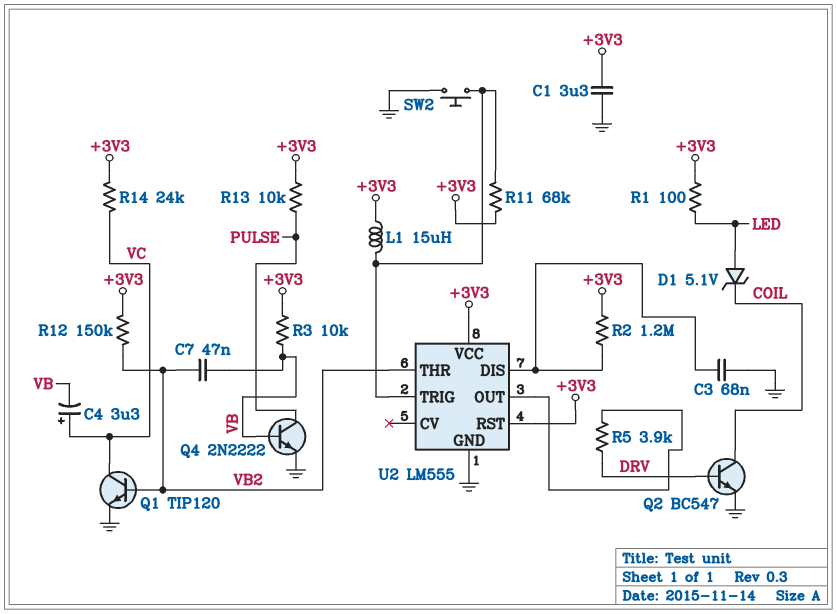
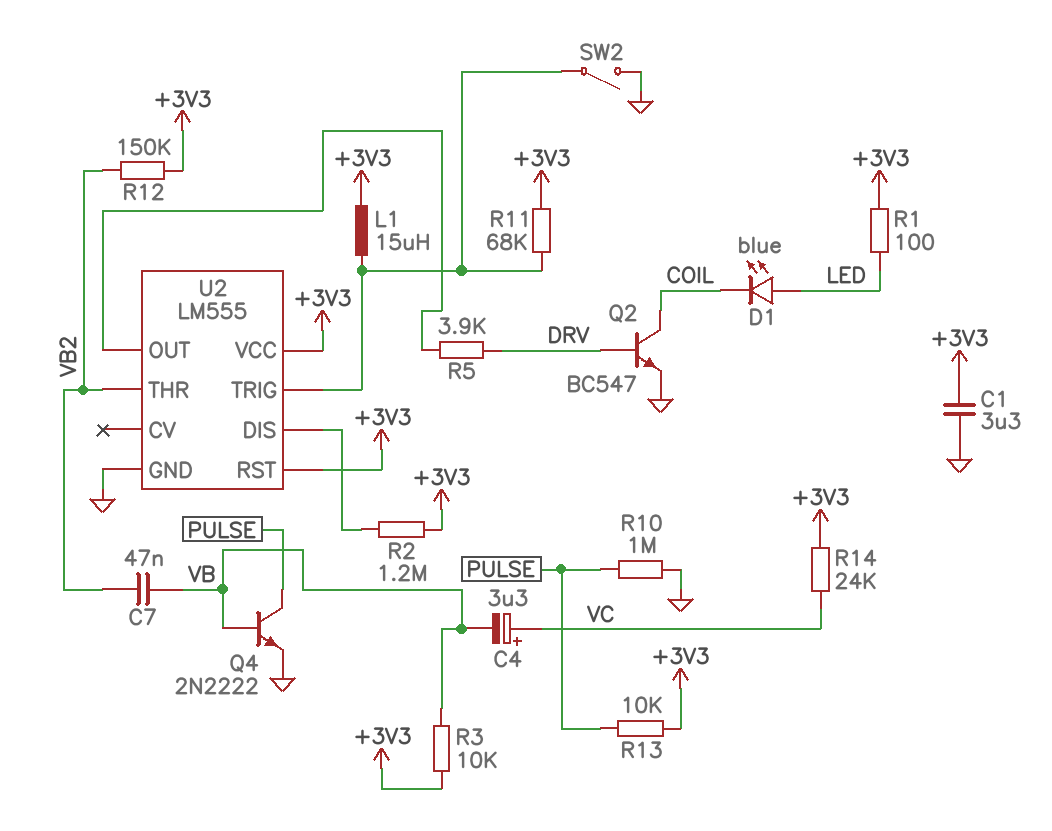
C3: 68nF (GND, U2/DIS) -> none
D1: zener 5.1V (A LED, K COIL) -> LED blue (A LED, K COIL)
Q1: NPN TIP120 (B VB2, C VC, E GND) -> none
R10: none -> 1M (GND, PULSE)
SW2: button (GND, U2/TRIG) -> switch (GND, U2/TRIG)

